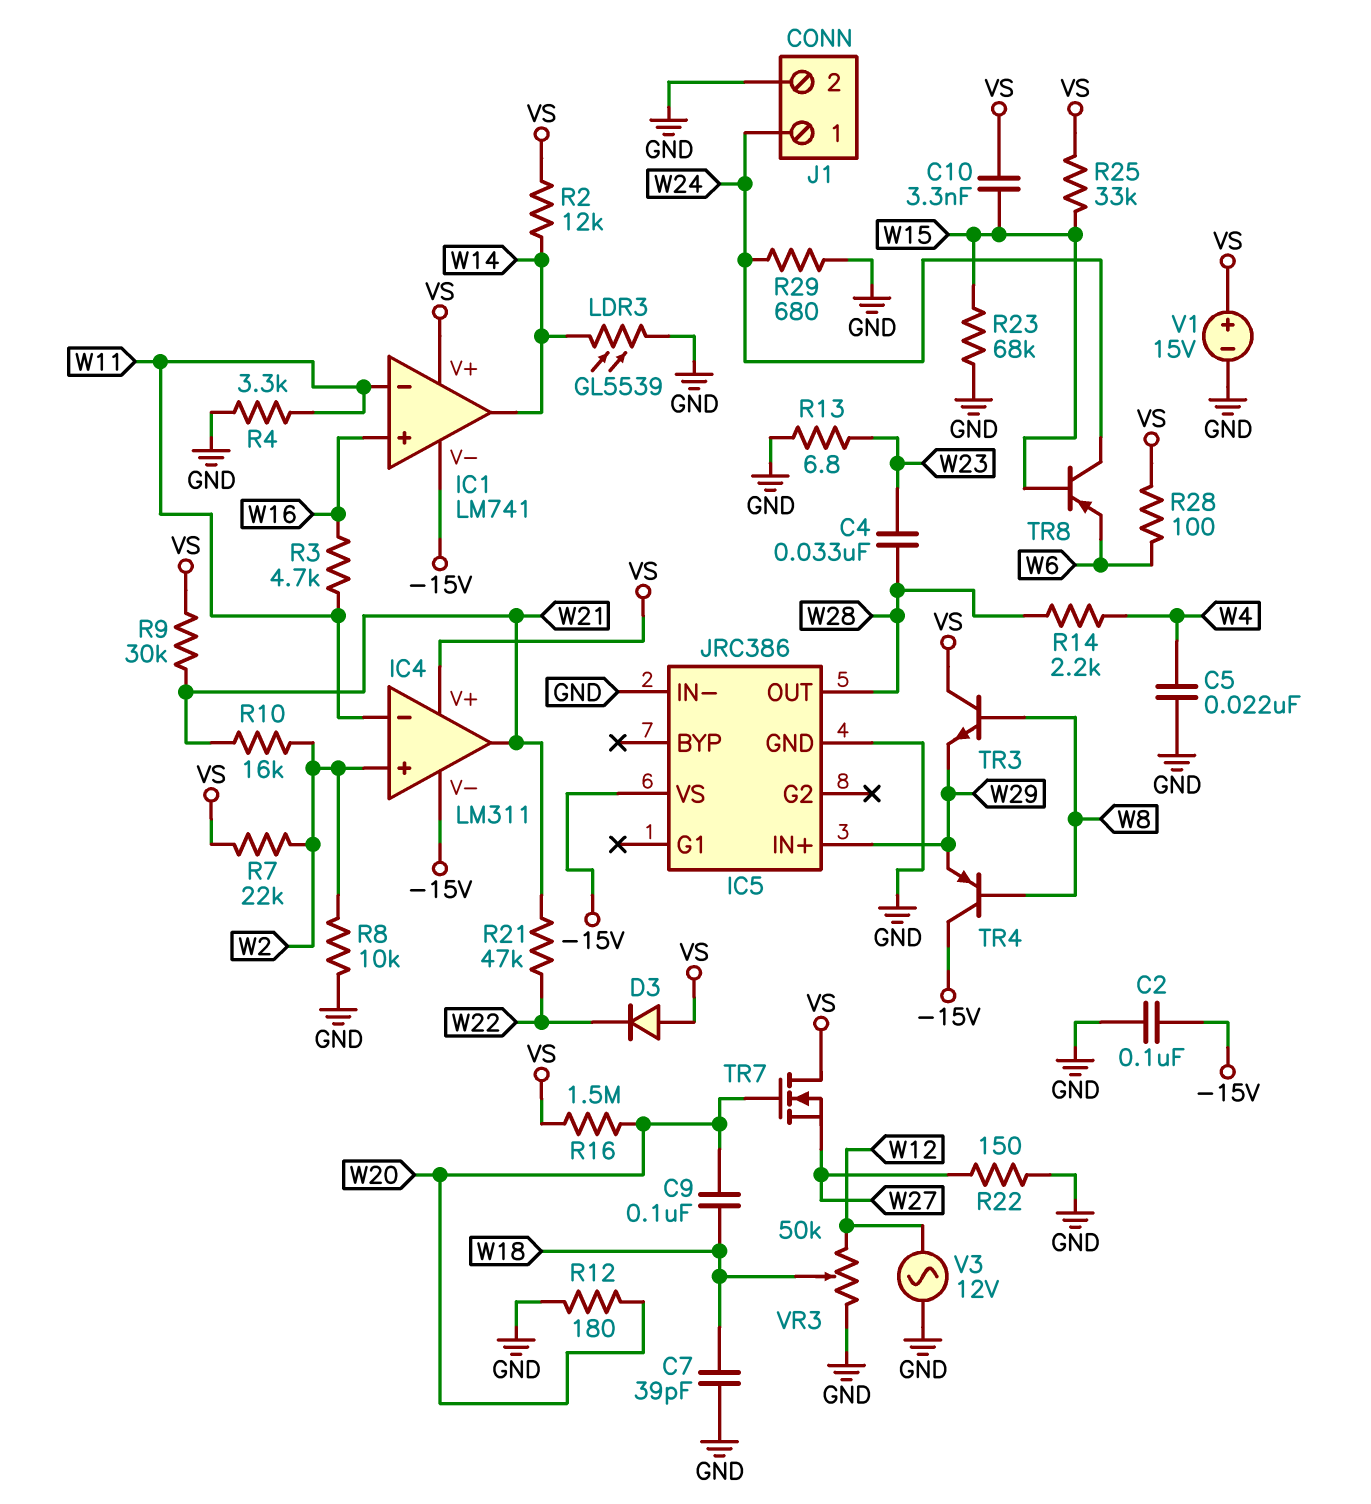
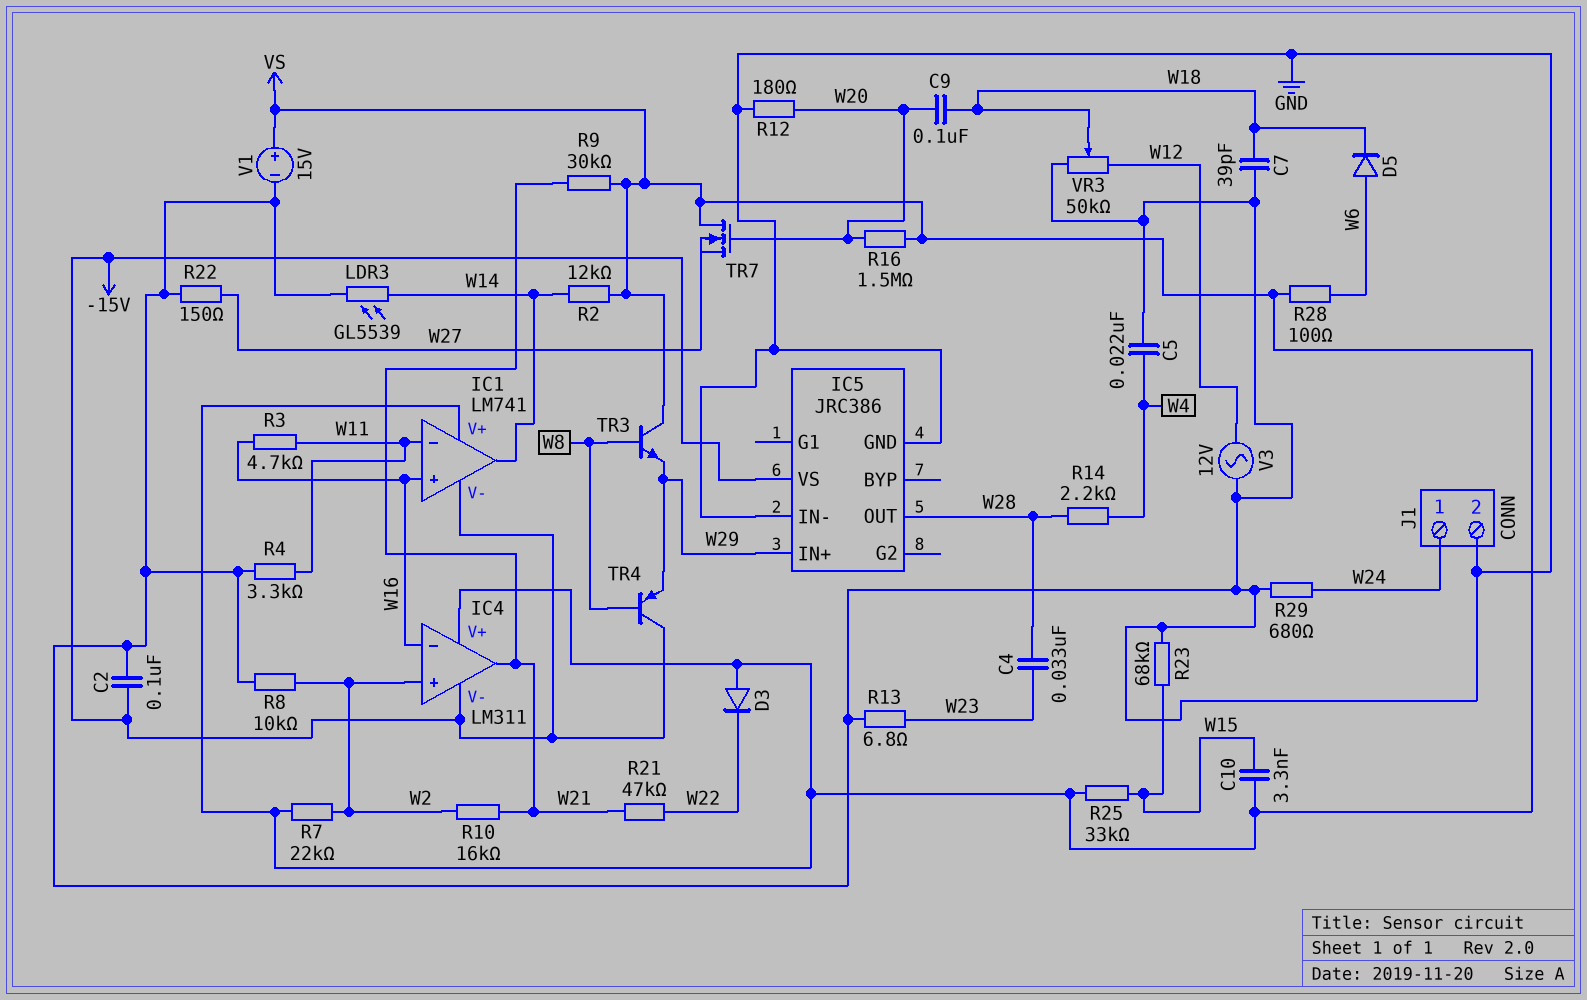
D5: none -> diode (A W6, K W18)
IC4 pin in-: W11 -> W16
TR8: PNP (B W15, C W24, E W6) -> none

